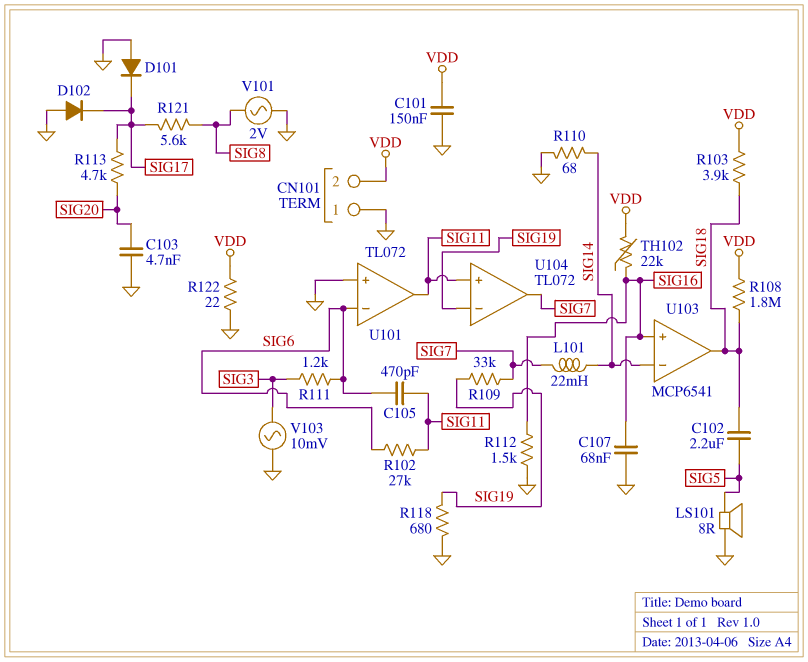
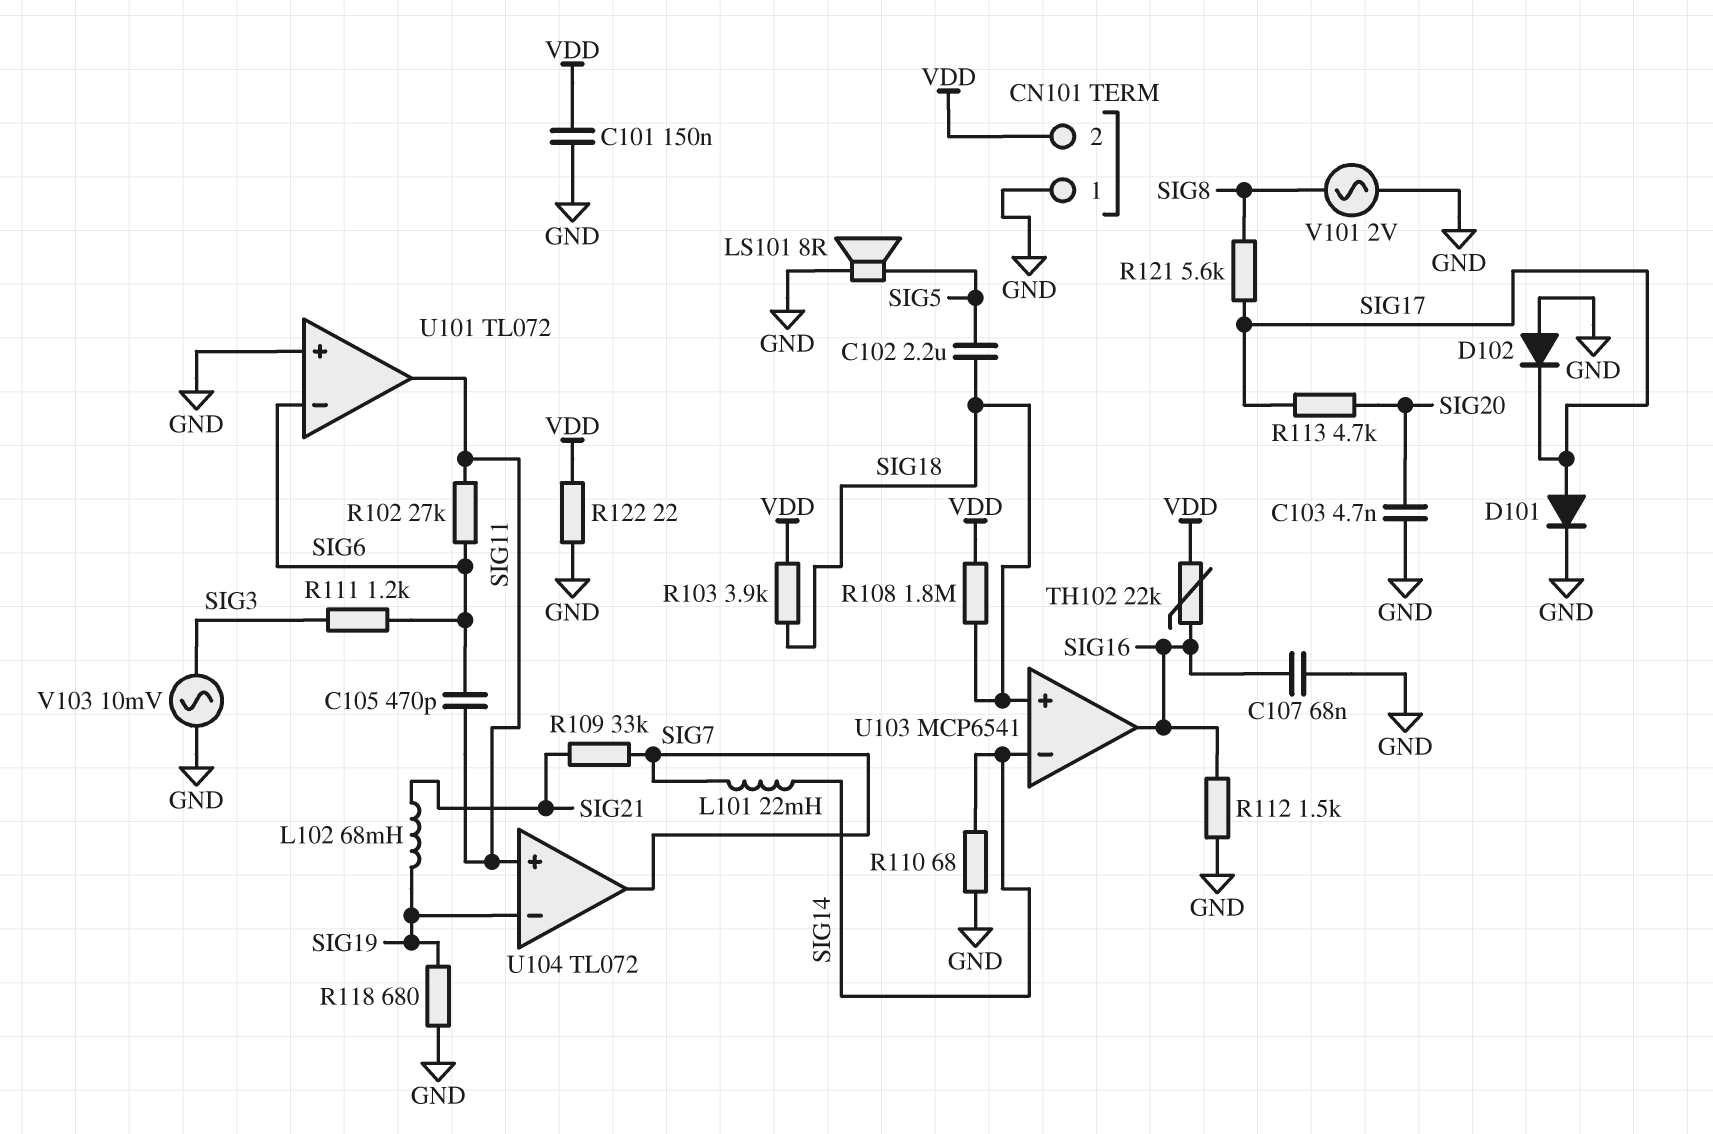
D101: diode (A GND, K SIG17) -> diode (A SIG17, K GND)
L102: none -> 68mH (SIG19, SIG21)
R109: 33k (SIG7, SIG19) -> 33k (SIG7, SIG21)
U103 pin in+: SIG16 -> SIG18
U103 pin out: SIG18 -> SIG16

